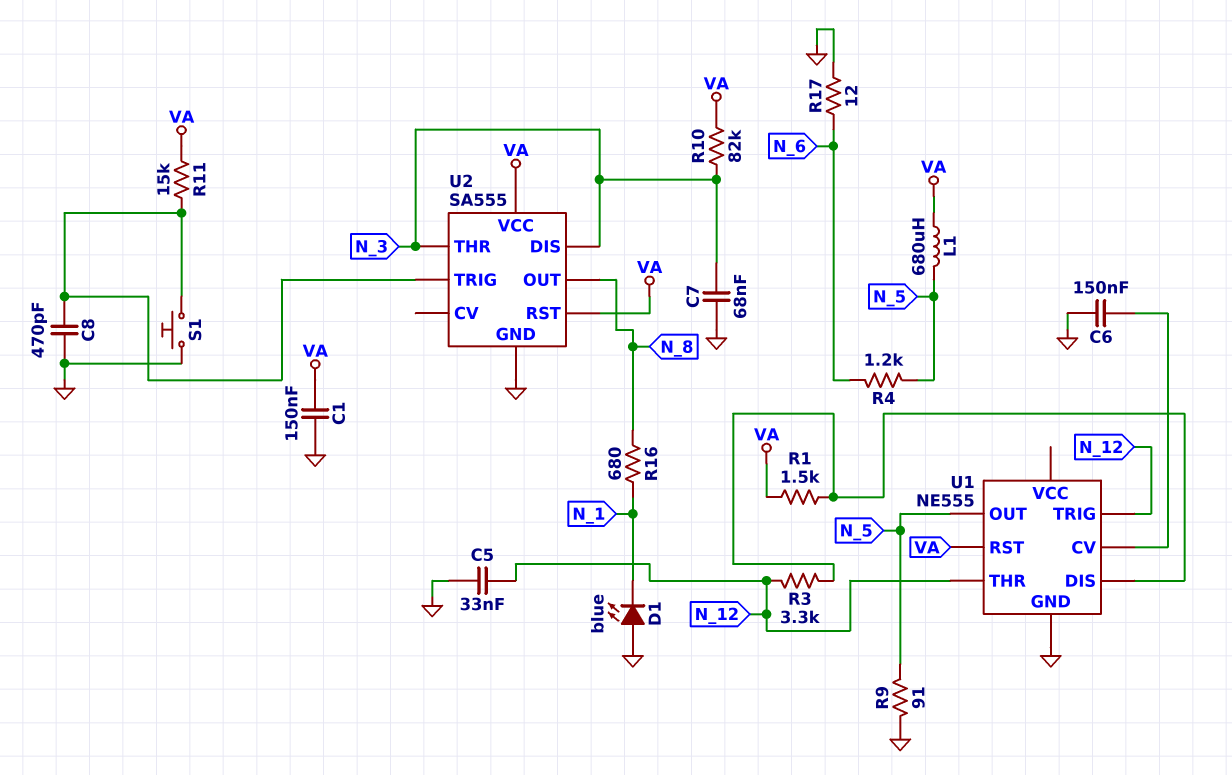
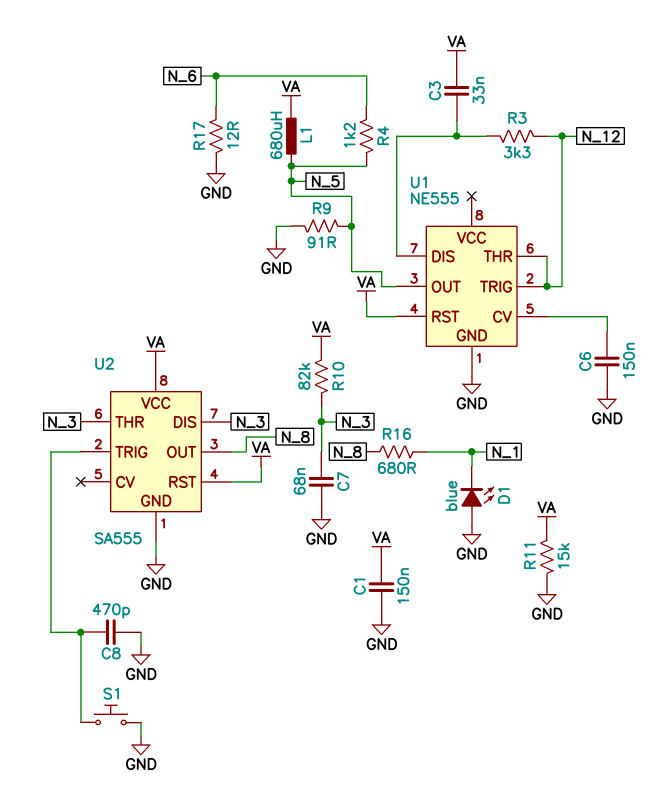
C3: none -> 33nF (U1/DIS, VA)
C5: 33nF (GND, N_12) -> none
R1: 1.5k (U1/DIS, VA) -> none
R11: 15k (U2/TRIG, VA) -> 15k (GND, VA)

